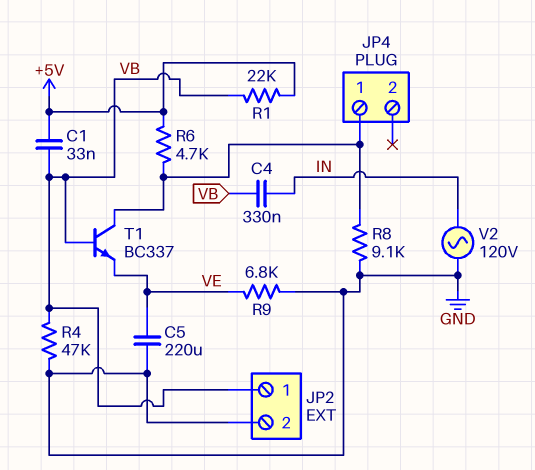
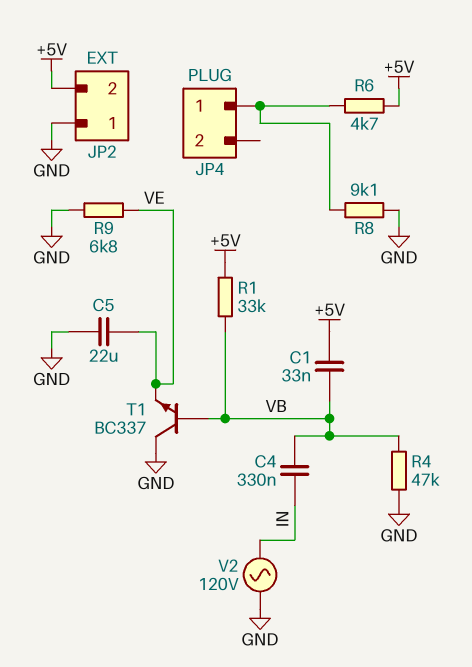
C5: 220uF (GND, VE) -> 22uF (GND, VE)
JP2 pin 1: VB -> GND
JP2 pin 2: GND -> +5V
R1: 22k (+5V, VB) -> 33k (+5V, VB)
T1: NPN BC337 (B VB, C JP4/1, E VE) -> NPN BC337 (B VB, C GND, E VE)

